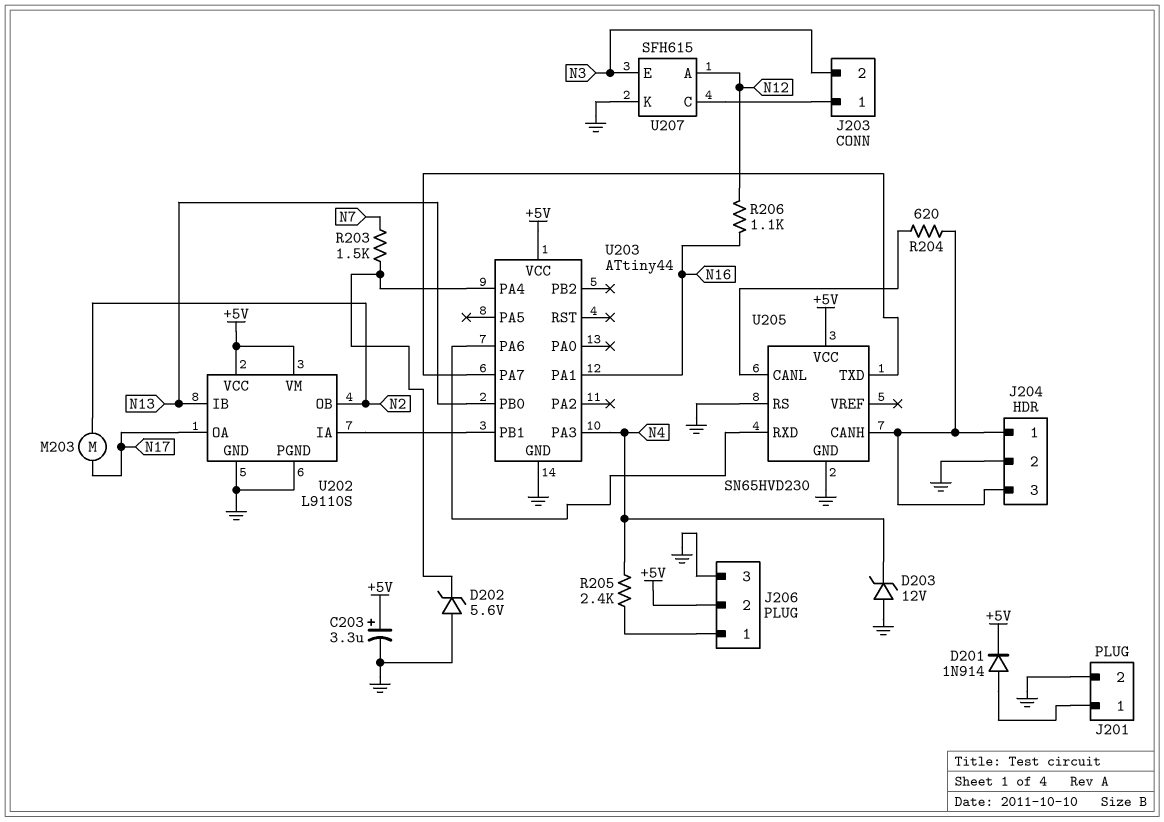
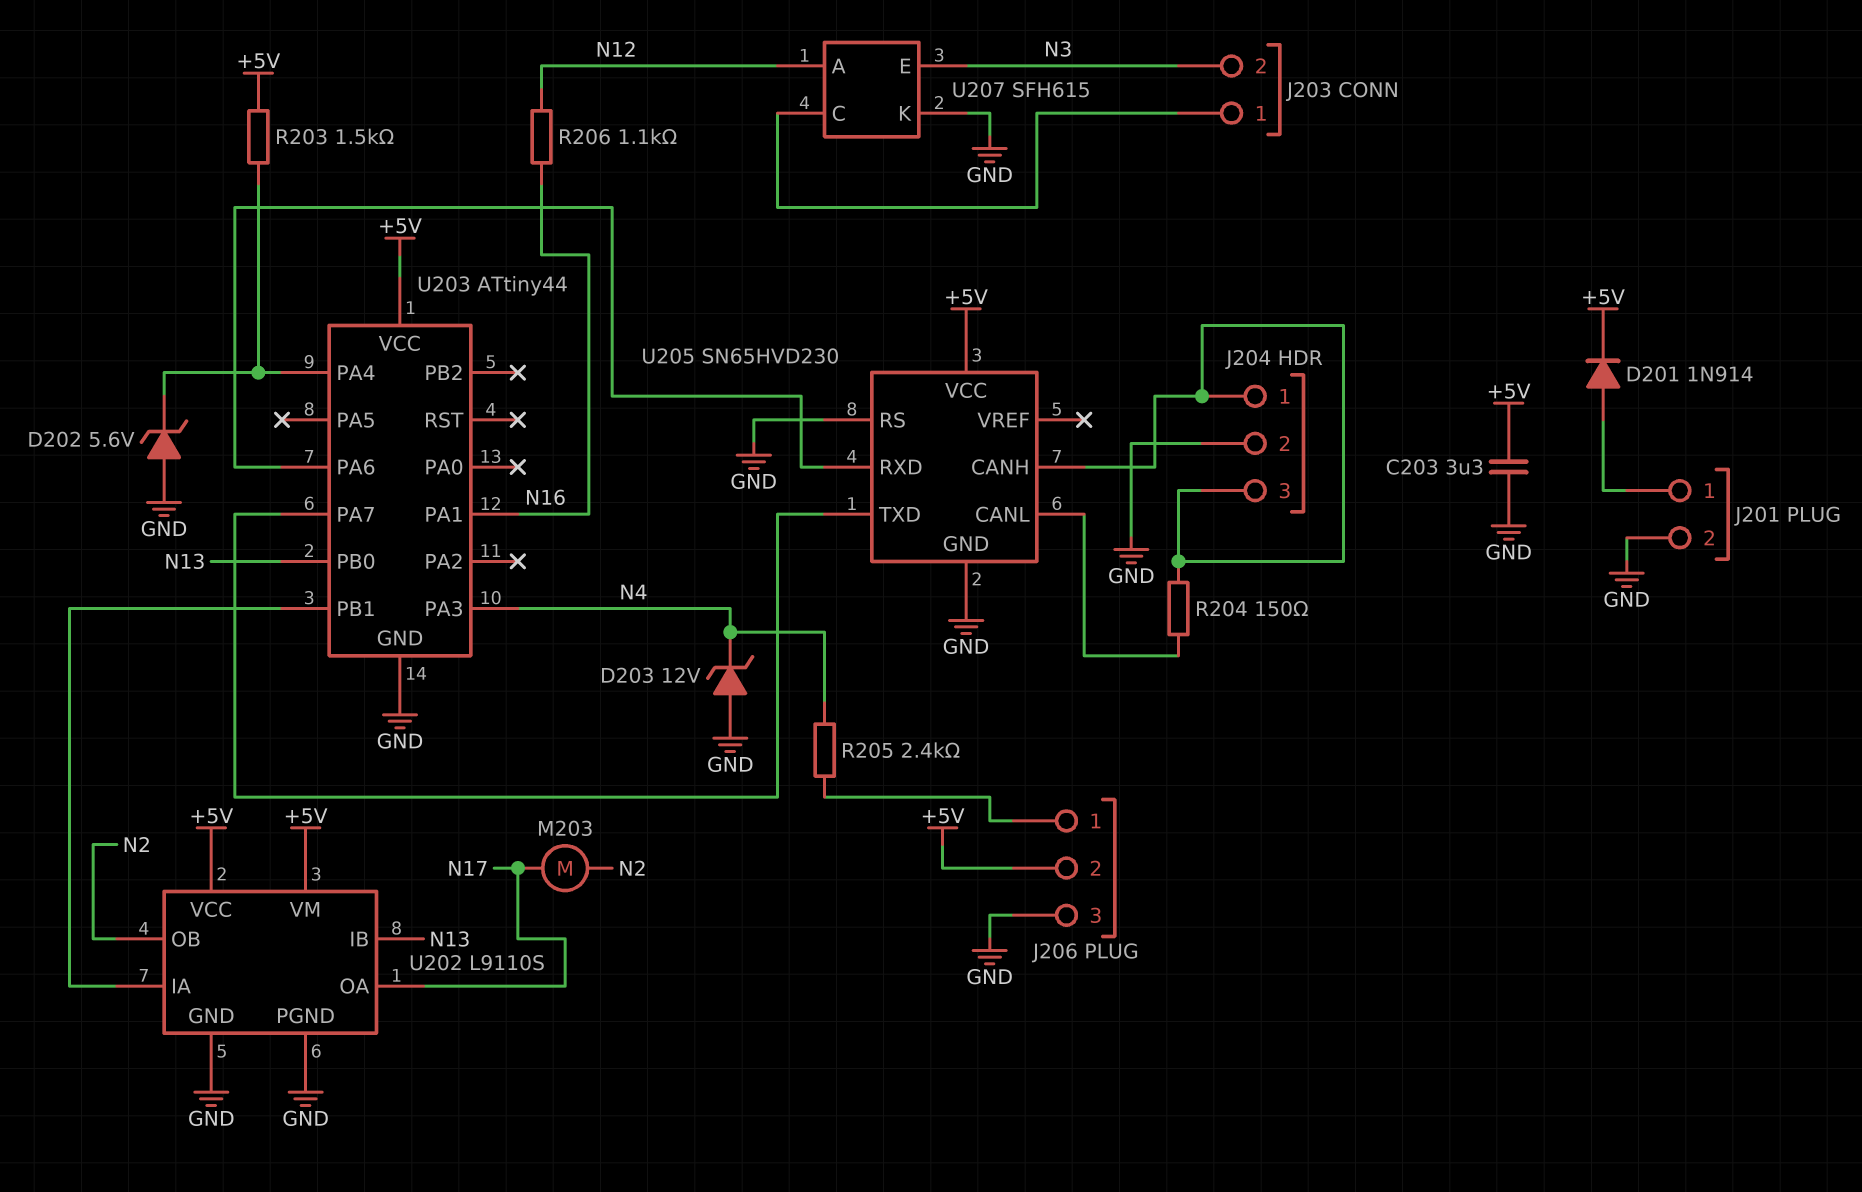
C203: 3.3uF (plus +5V, minus GND) -> 3.3uF (+5V, GND)
R203: 1.5k (N7, U203/PA4) -> 1.5k (+5V, U203/PA4)
R204: 620 (J204/1, U205/CANL) -> 150 (J204/1, U205/CANL)

